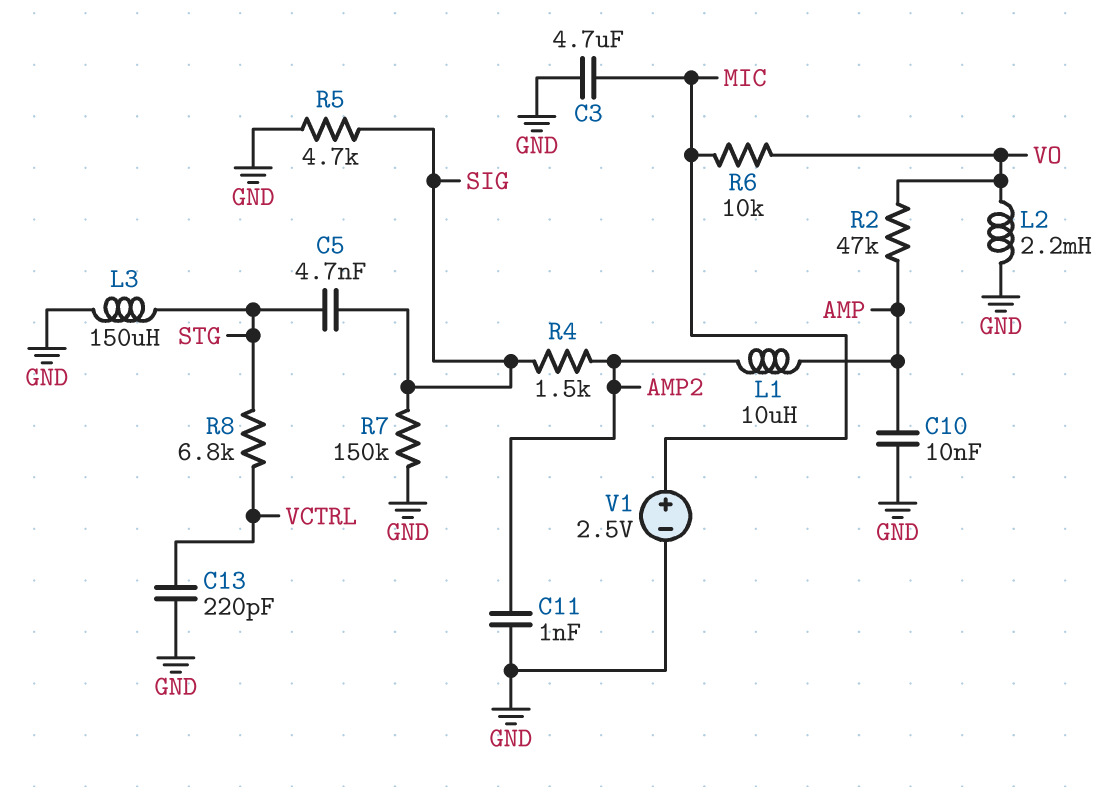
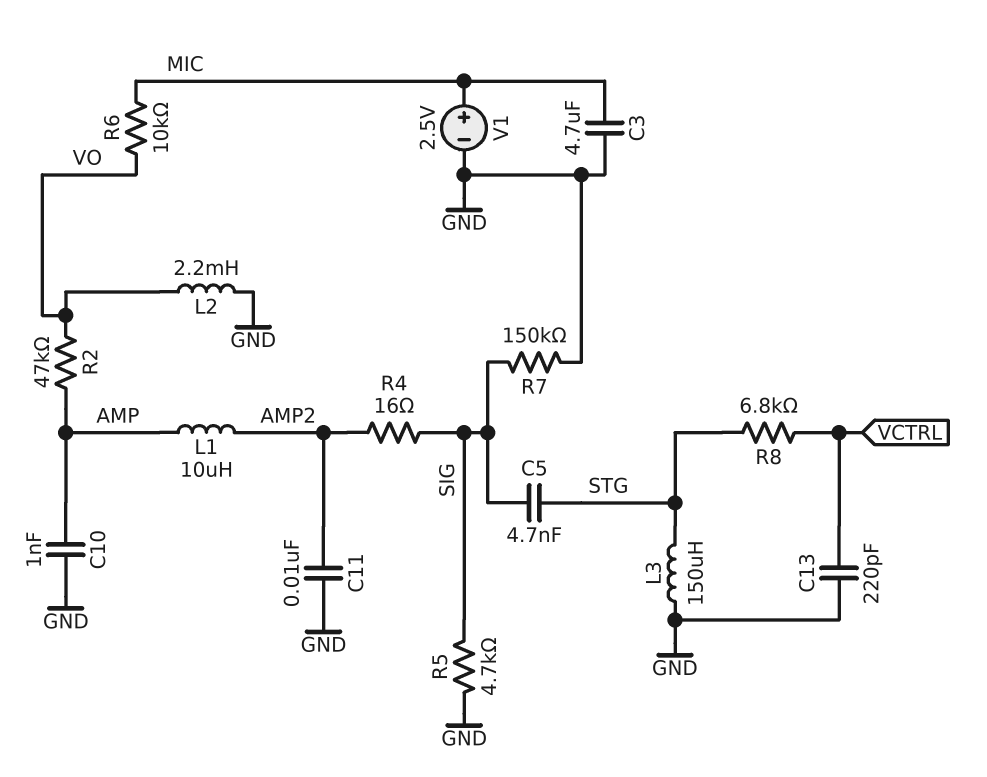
C10: 10nF (AMP, GND) -> 1nF (AMP, GND)
C11: 1nF (AMP2, GND) -> 10nF (AMP2, GND)
R4: 1.5k (AMP2, SIG) -> 16 (AMP2, SIG)

